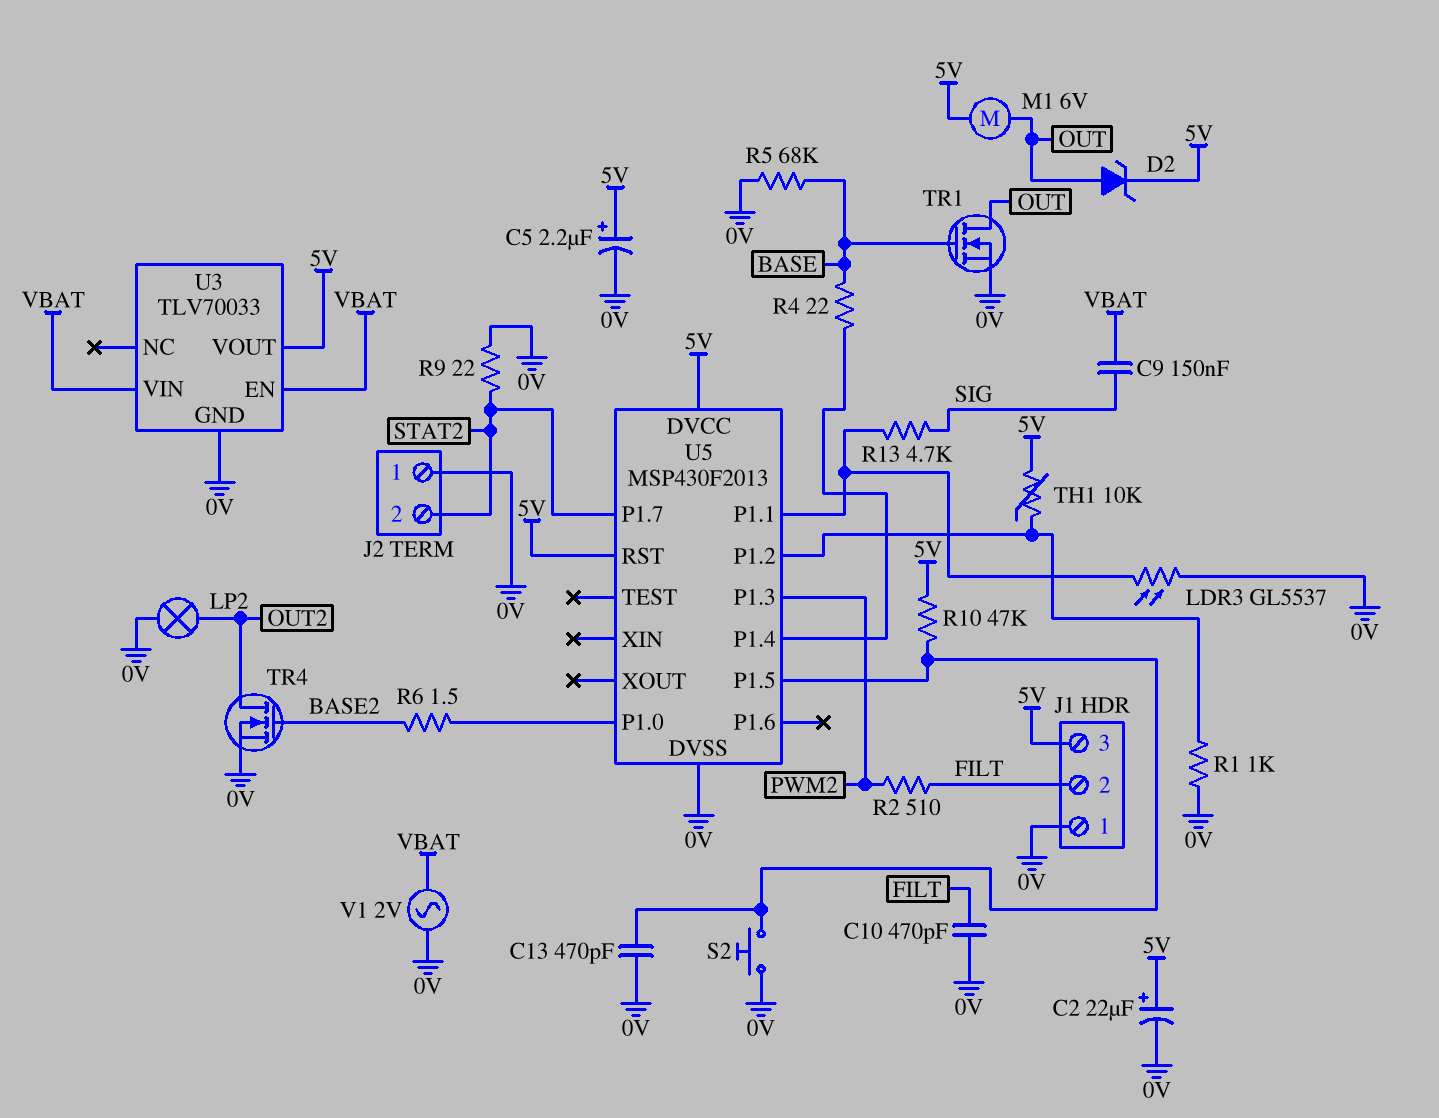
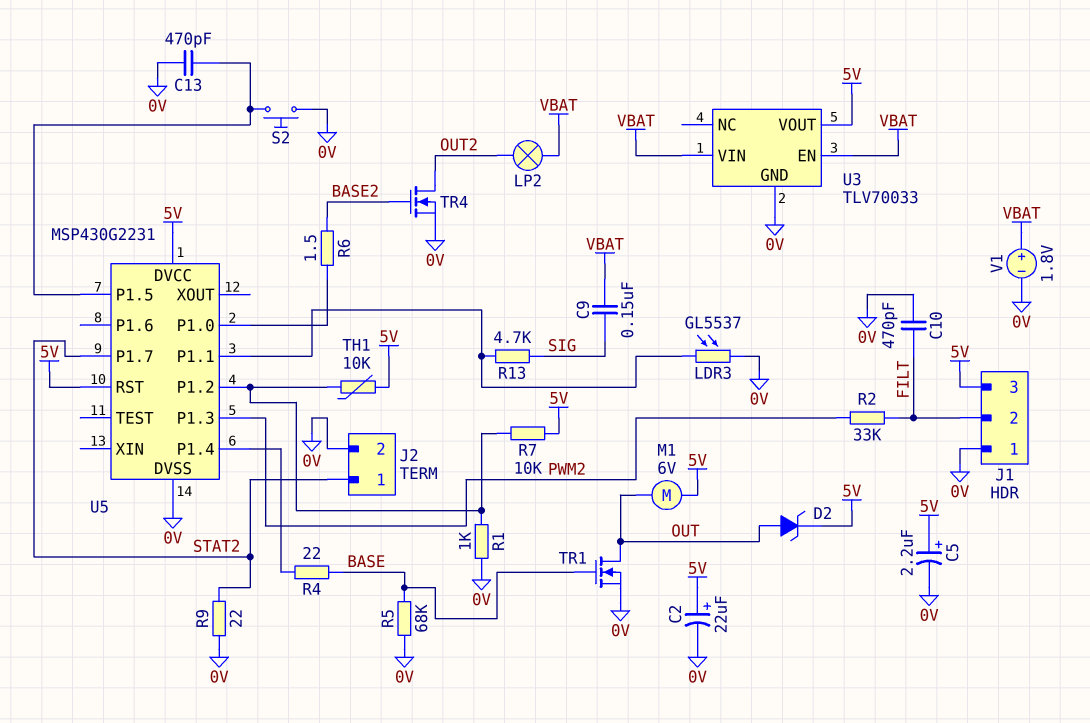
J2 pin 1: 0V -> STAT2
J2 pin 2: STAT2 -> 0V
LP2: lamp (0V, OUT2) -> lamp (OUT2, VBAT)
R2: 510 (FILT, PWM2) -> 33k (FILT, PWM2)
R7: none -> 10k (5V, U5/P1.2)
R10: 47k (5V, U5/P1.5) -> none
U5: MSP430F2013 -> MSP430G2231
V1: AC 2V (0V, VBAT) -> 1.8V (plus VBAT, minus 0V)

